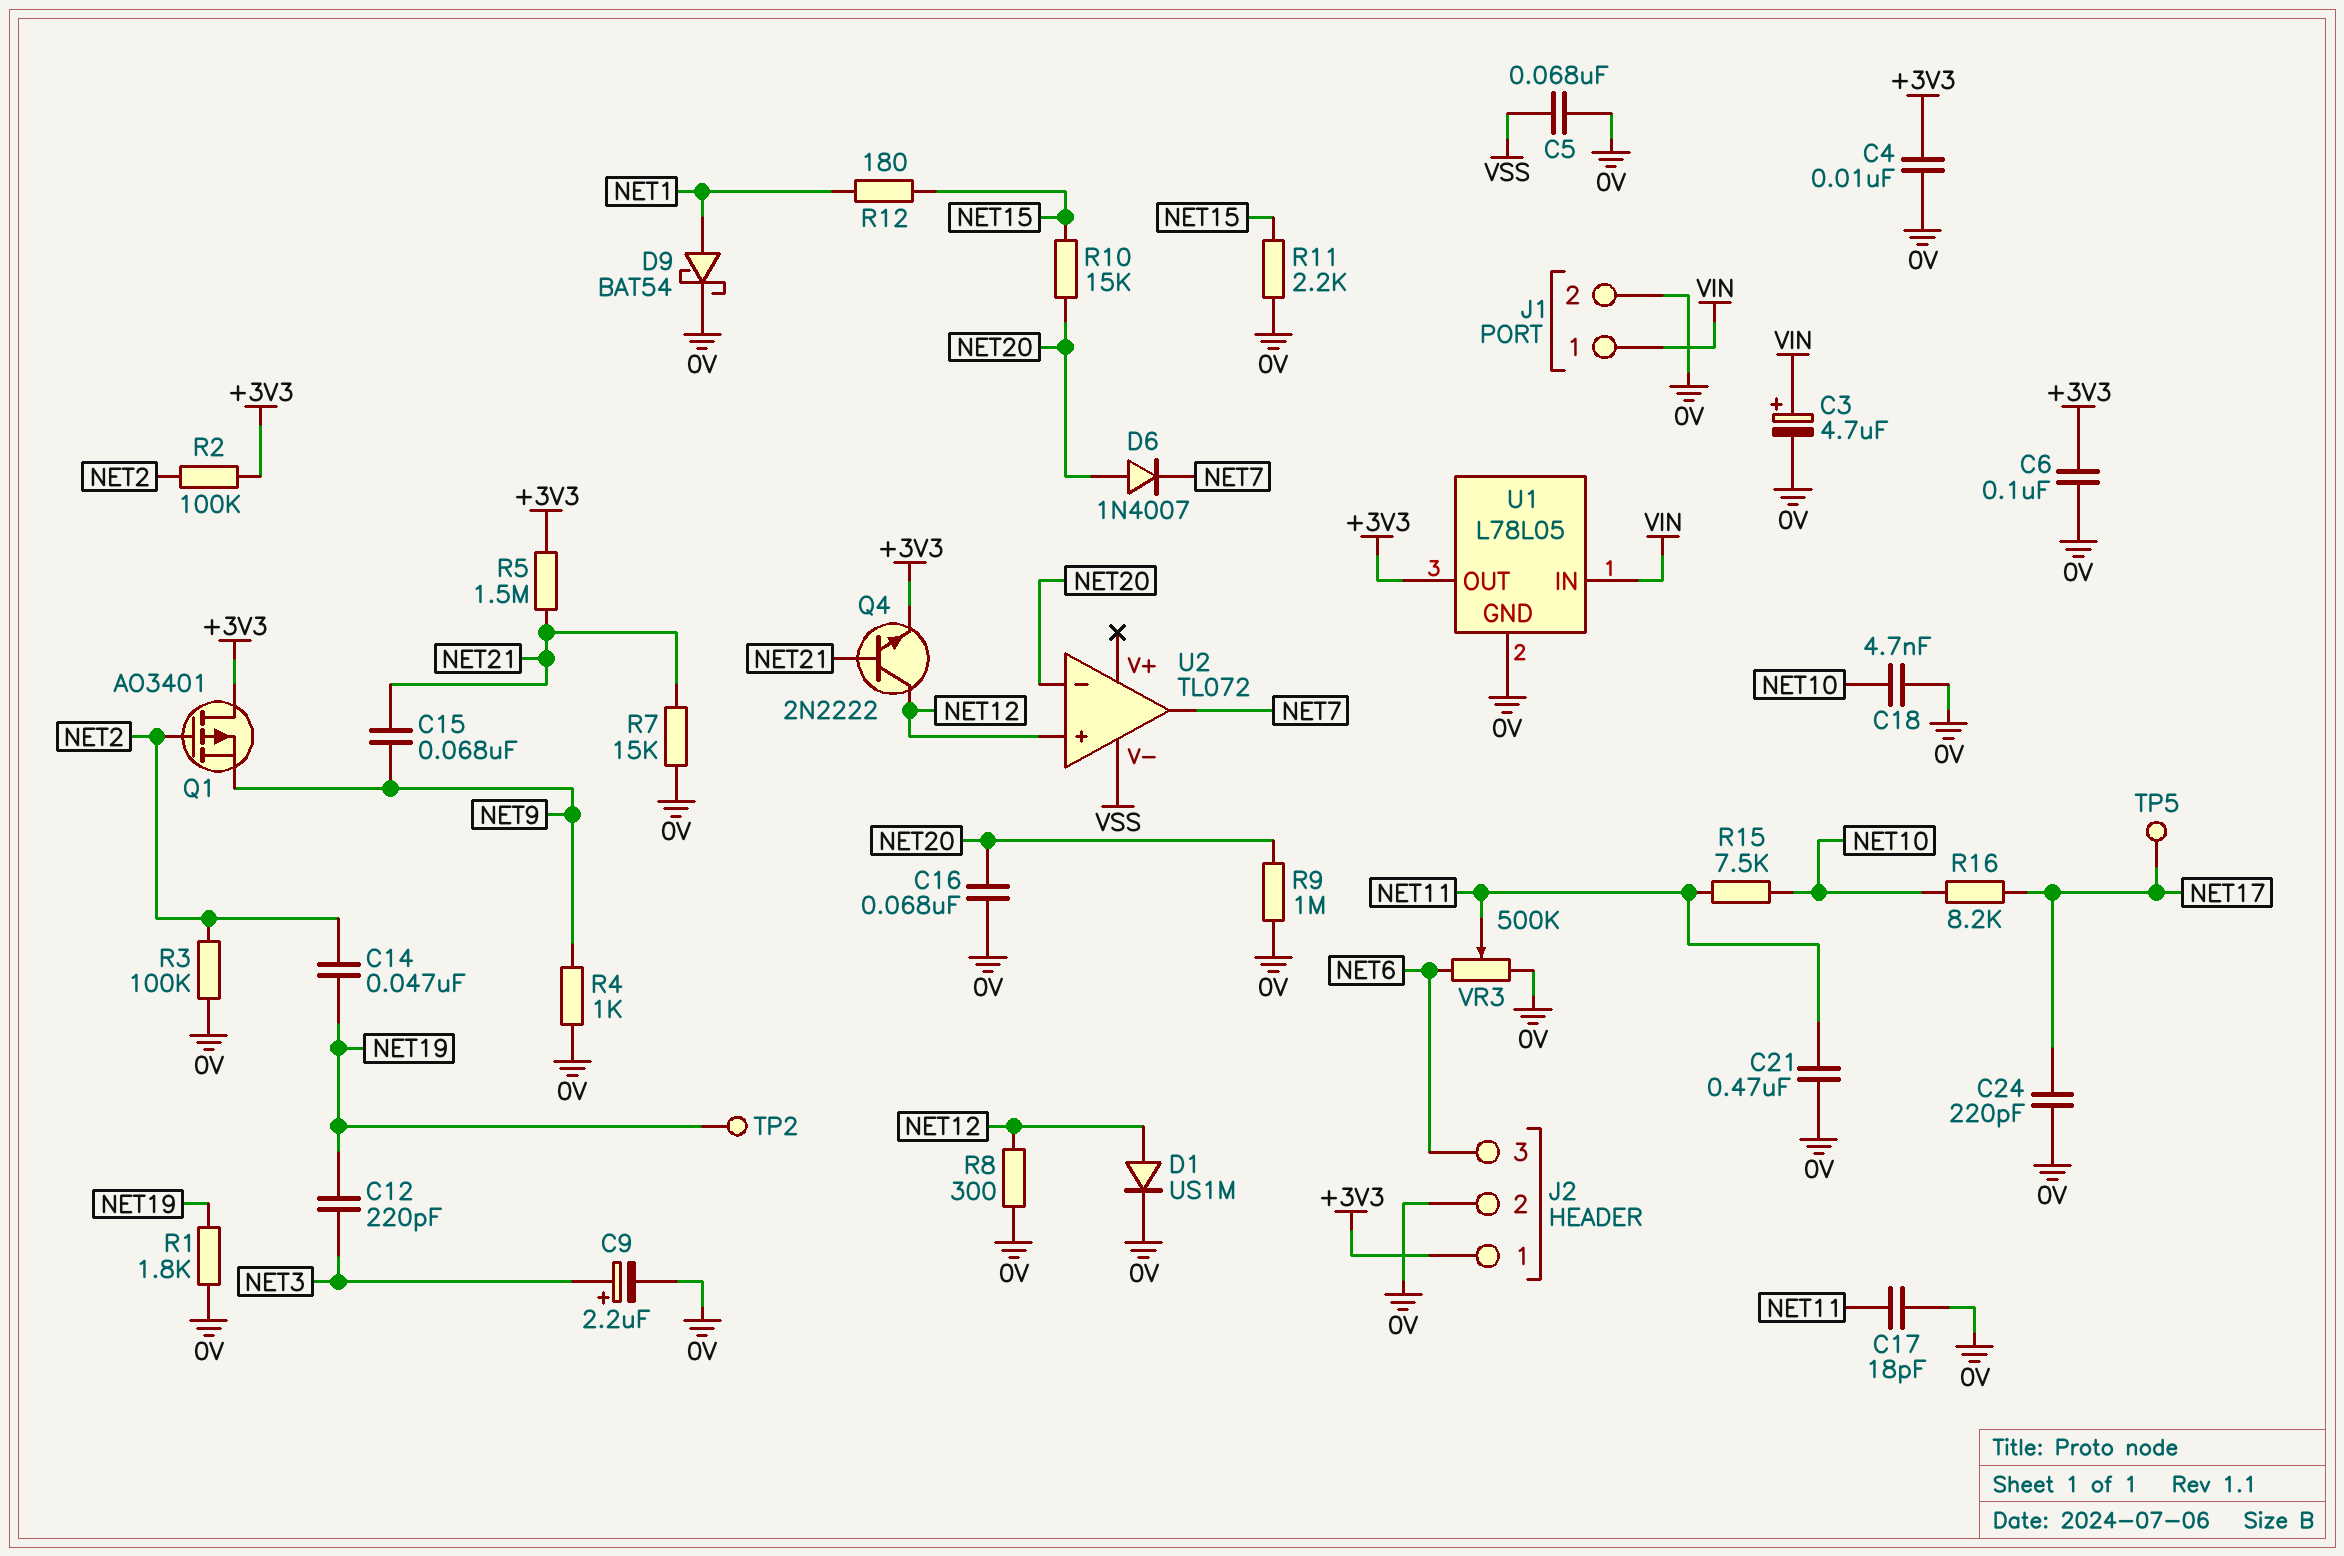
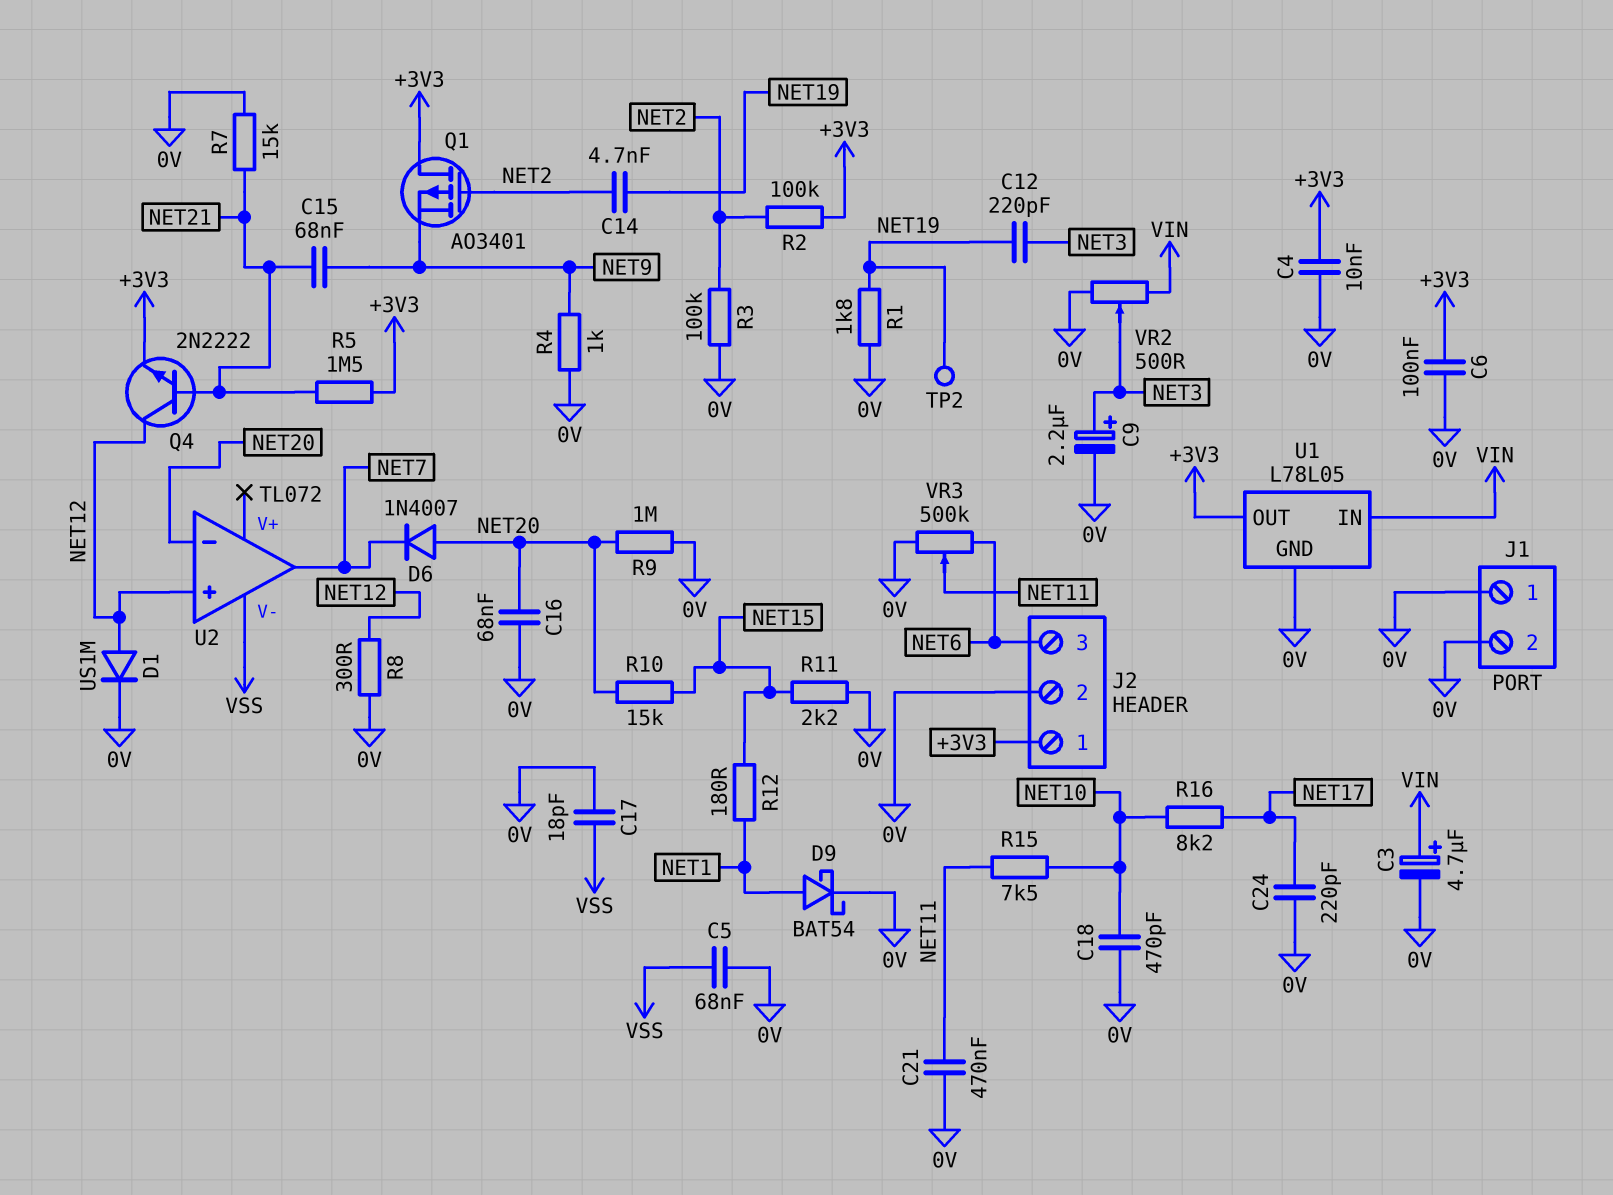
C14: 47nF (NET2, NET19) -> 4.7nF (NET2, NET19)
C17: 18pF (0V, NET11) -> 18pF (0V, VSS)
C18: 4.7nF (0V, NET10) -> 470pF (0V, NET10)
J1 pin 1: VIN -> 0V
TP5: test point (NET17) -> none
VR2: none -> 500 (0V, VIN, wiper NET3)

